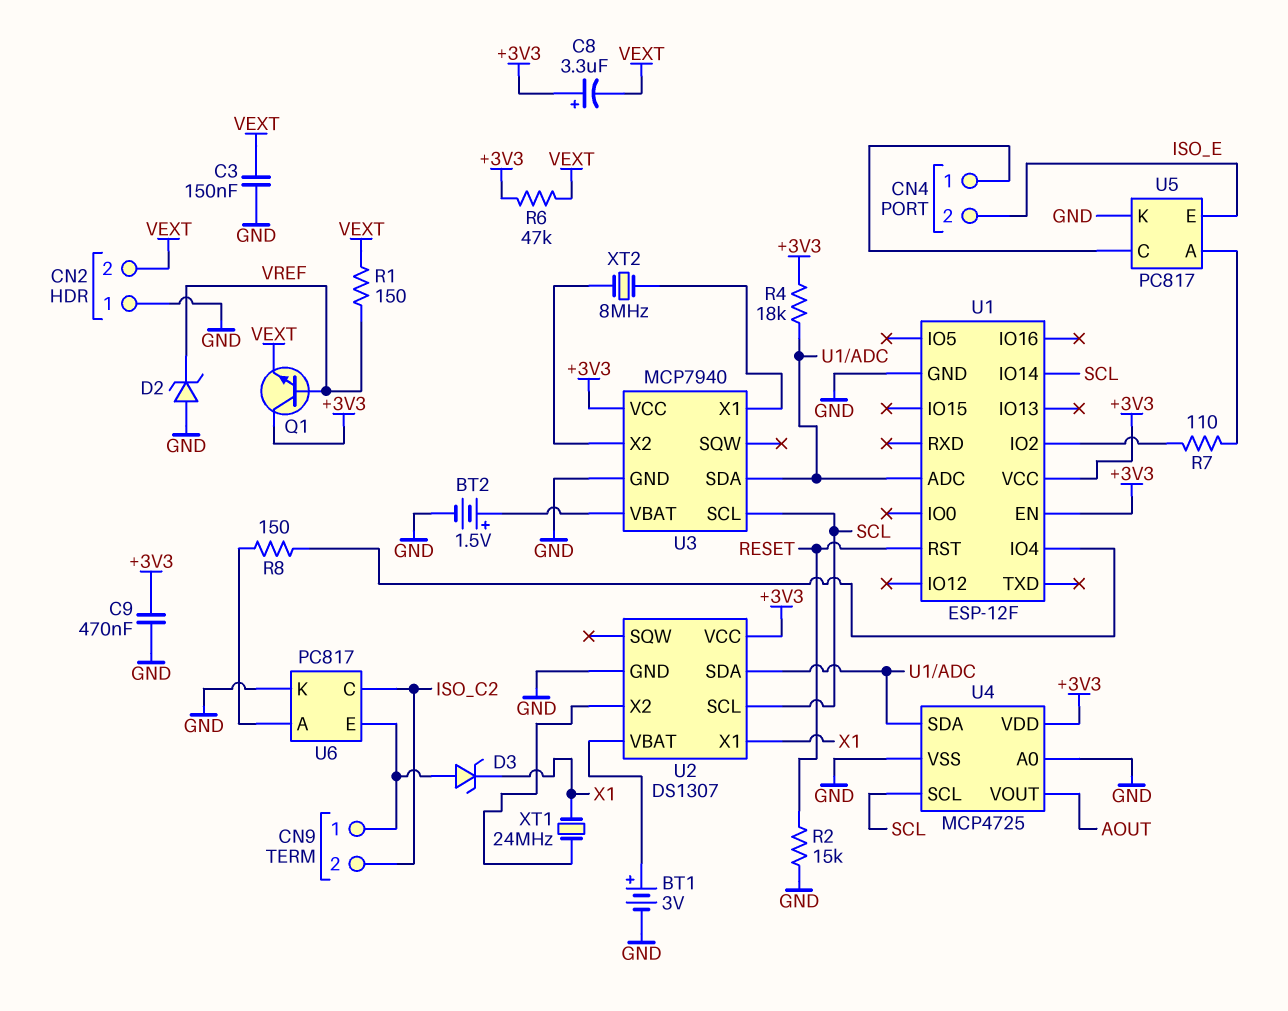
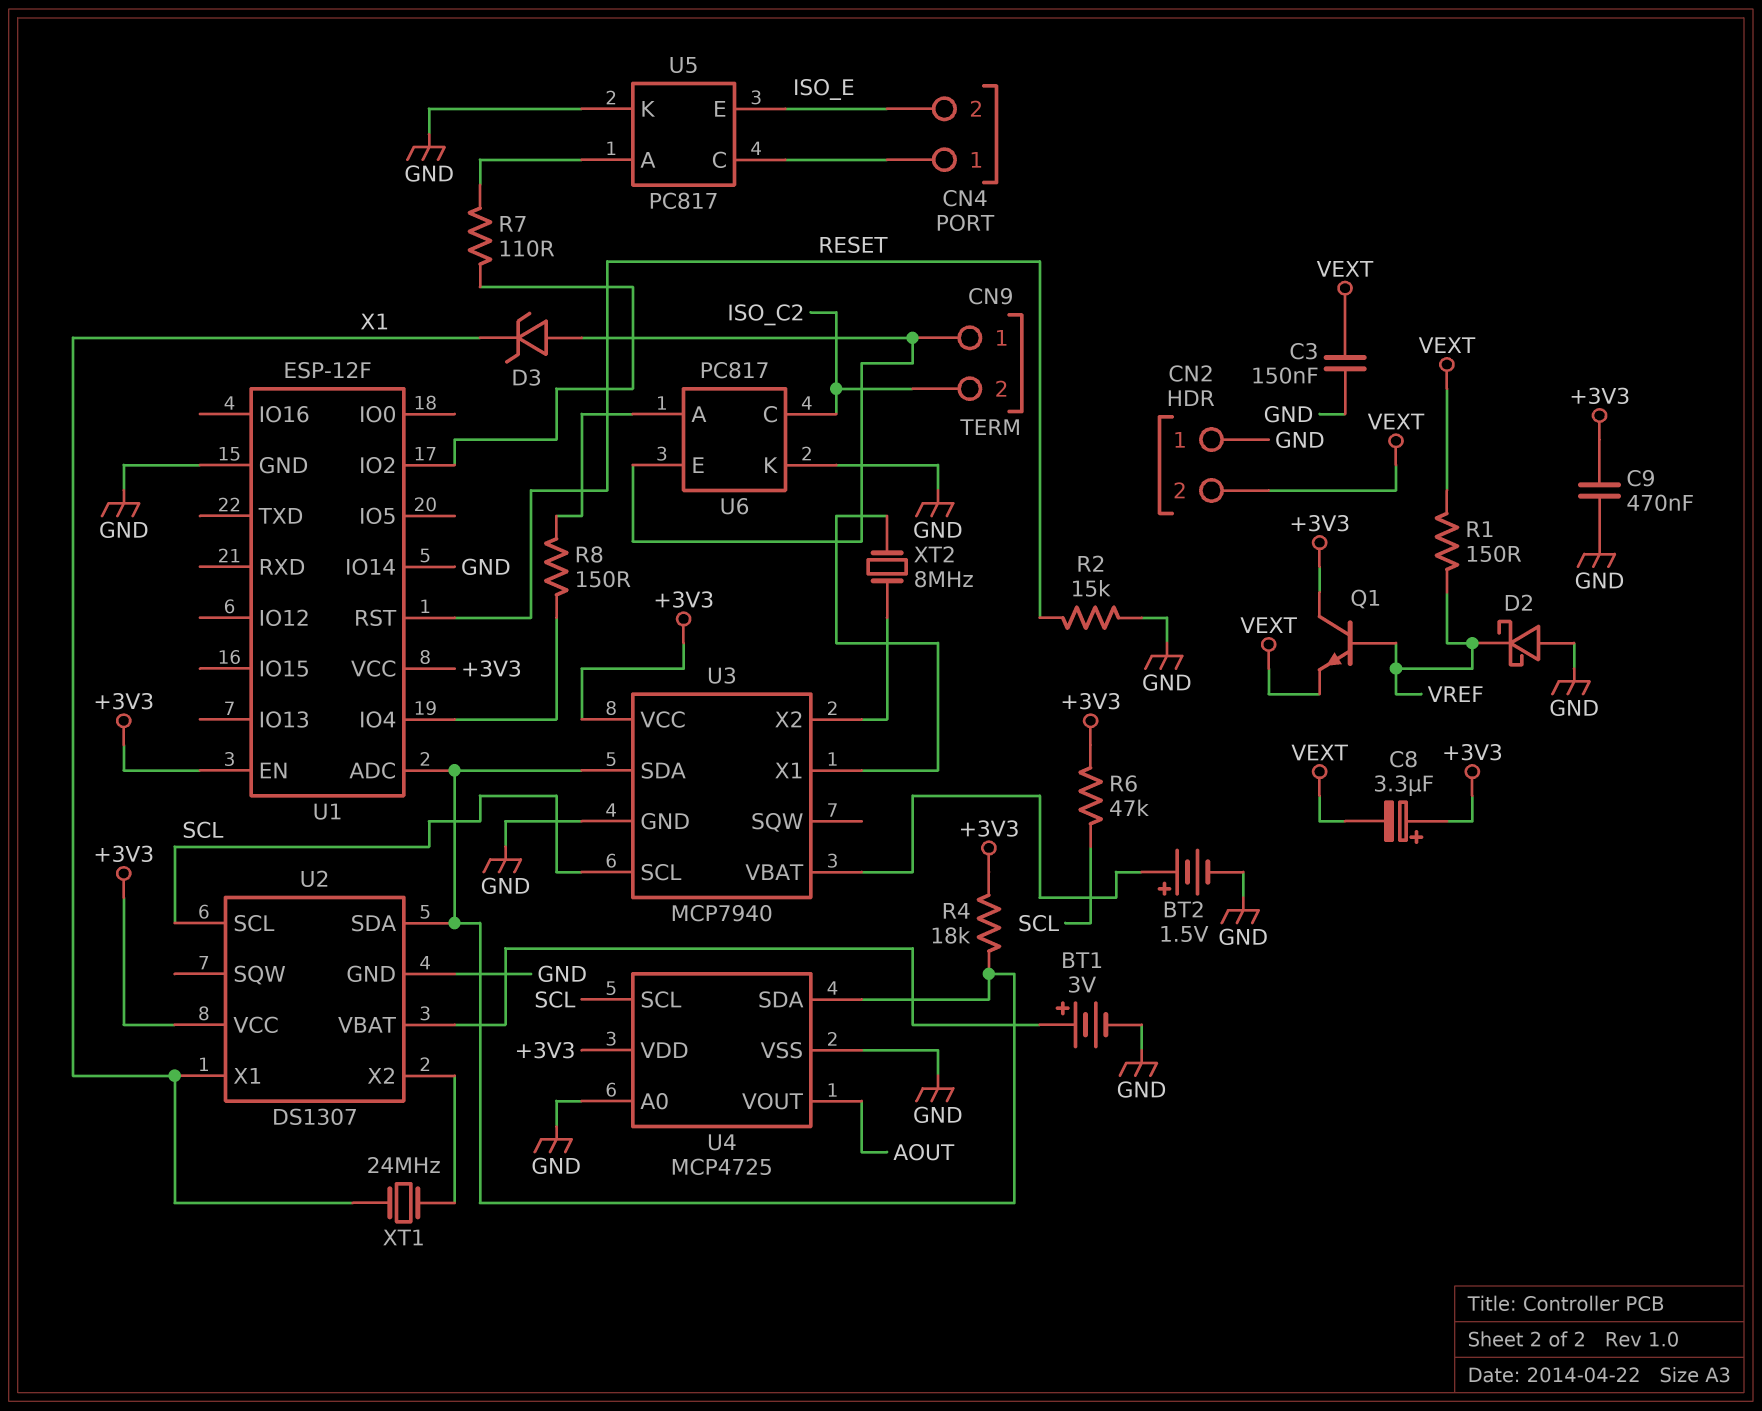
D2: zener (A GND, K VREF) -> schottky (A GND, K VREF)
R6: 47k (+3V3, VEXT) -> 47k (+3V3, SCL)
U1 pin IO14: SCL -> GND

